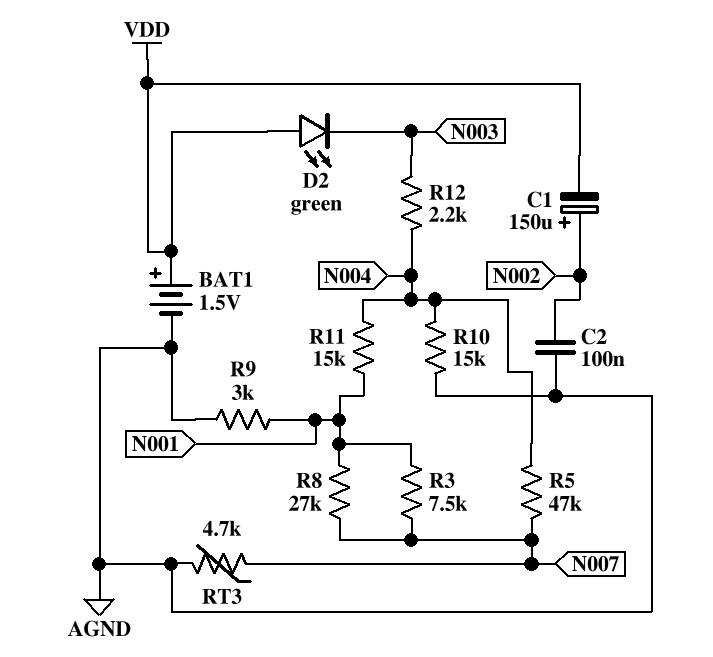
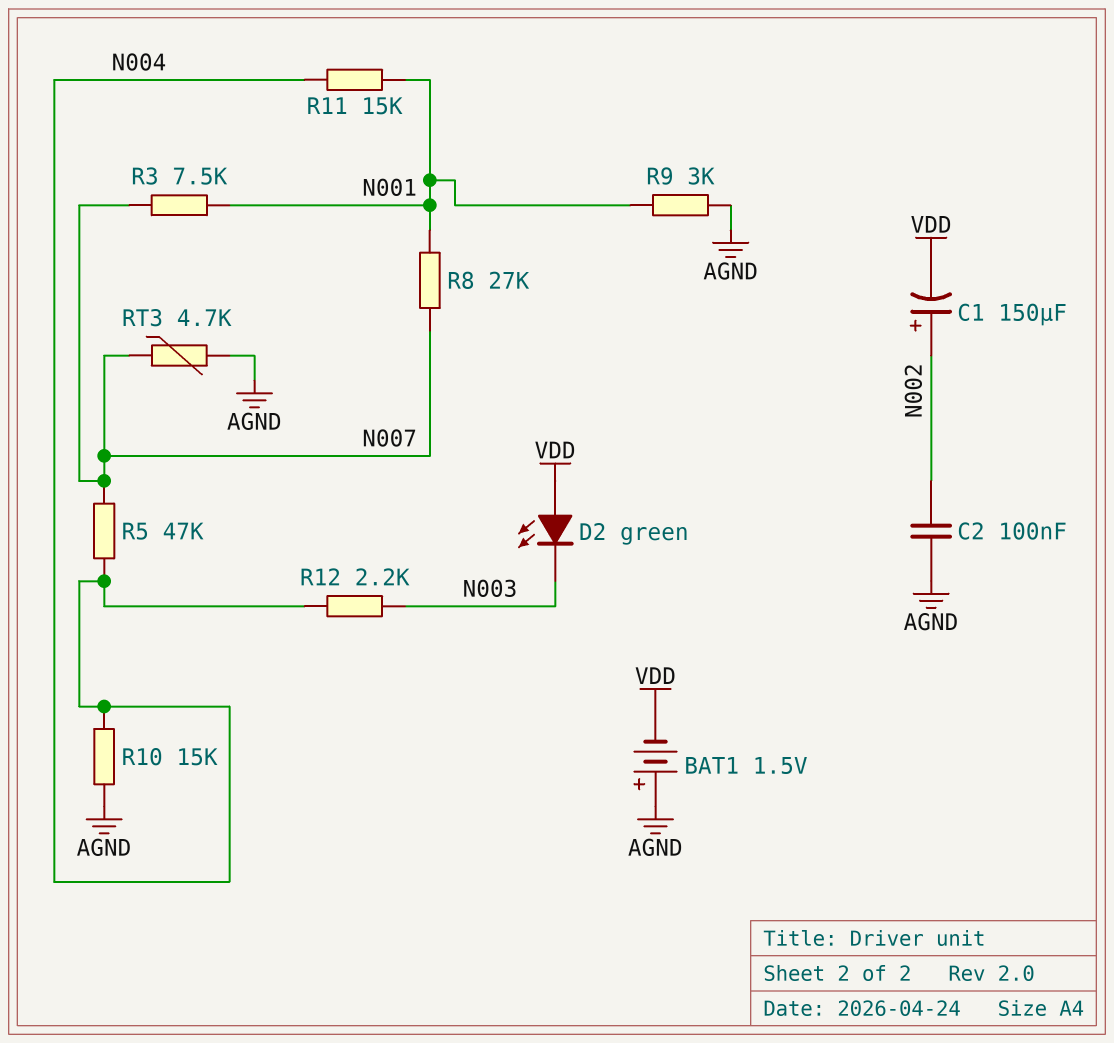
BAT1: 1.5V (plus VDD, minus AGND) -> 1.5V (plus AGND, minus VDD)

